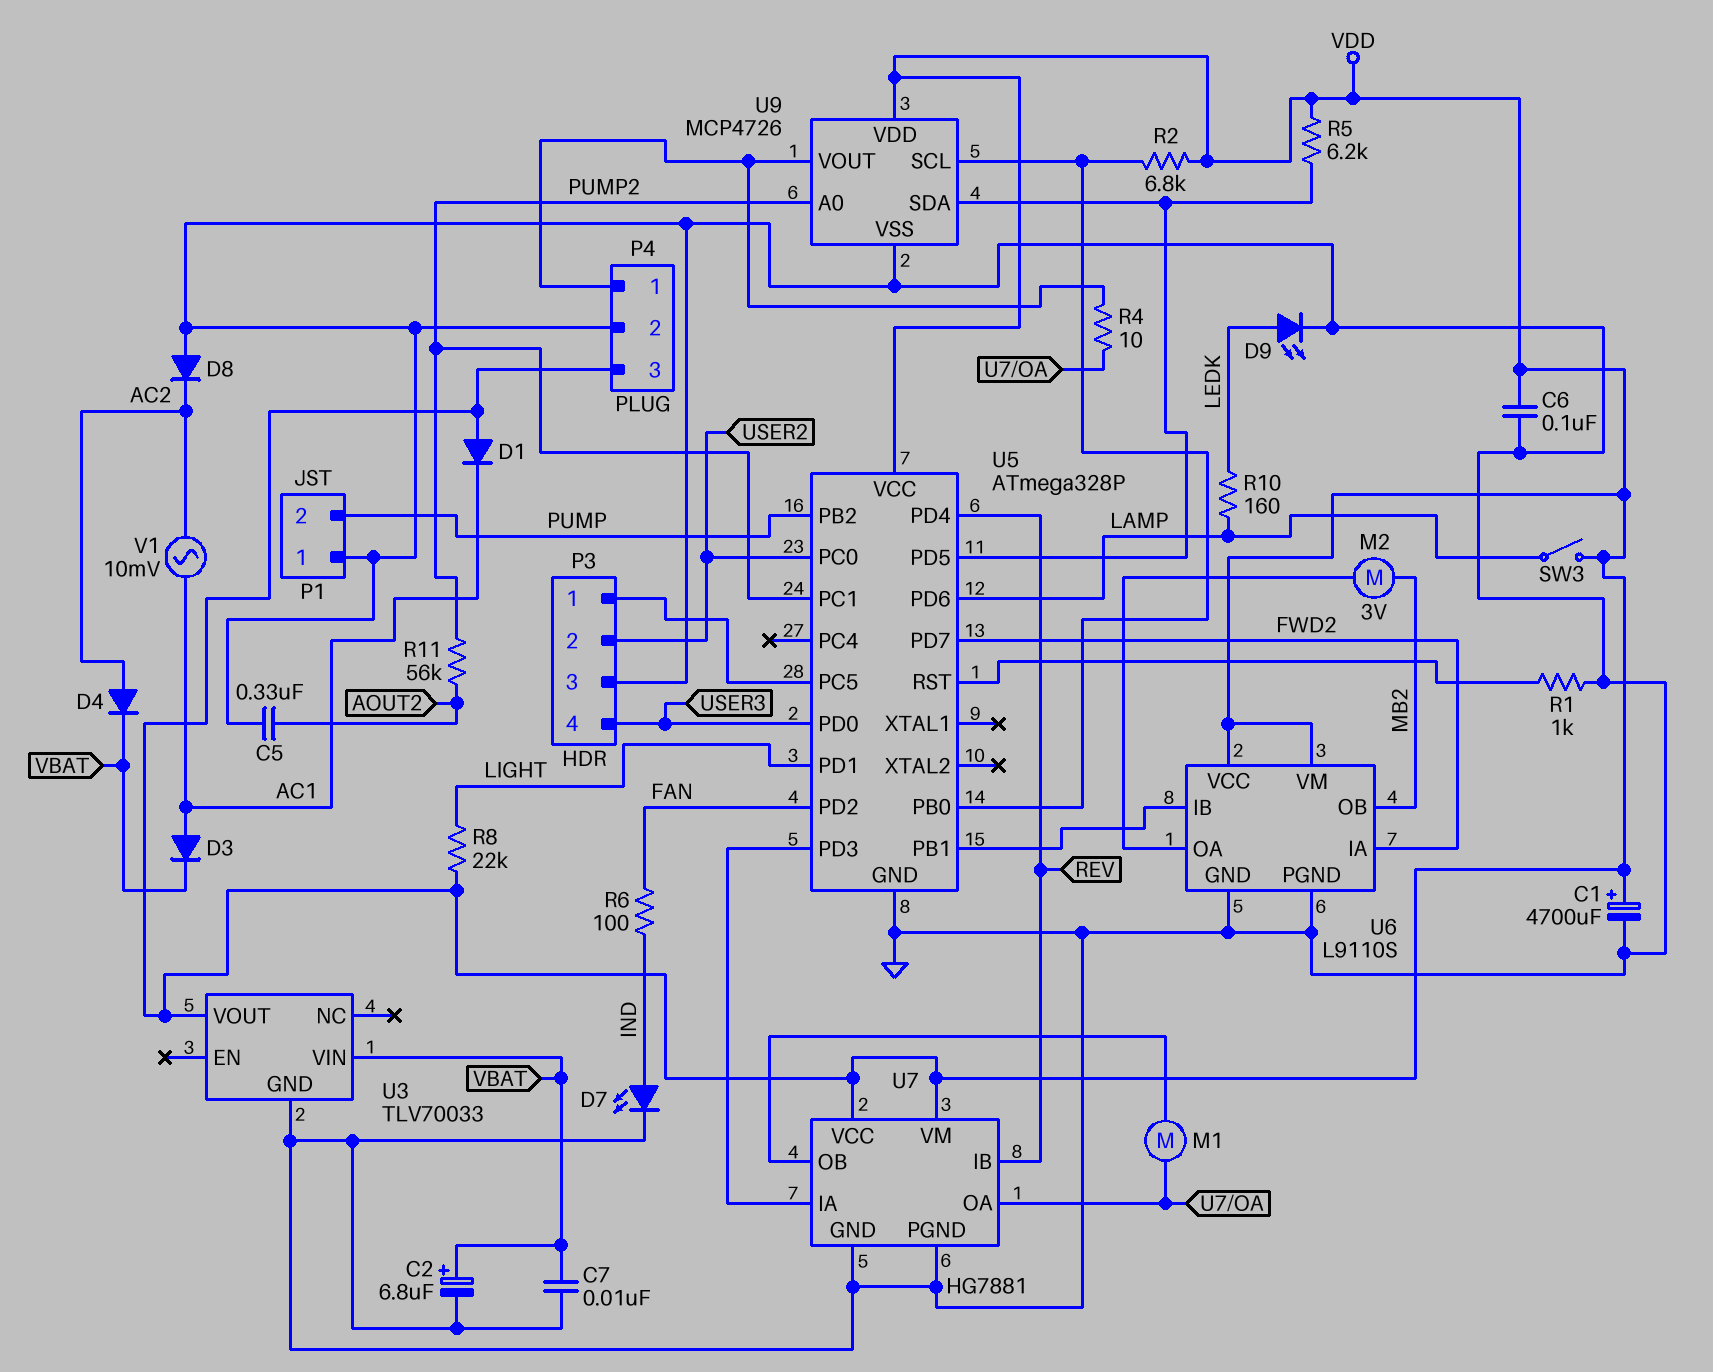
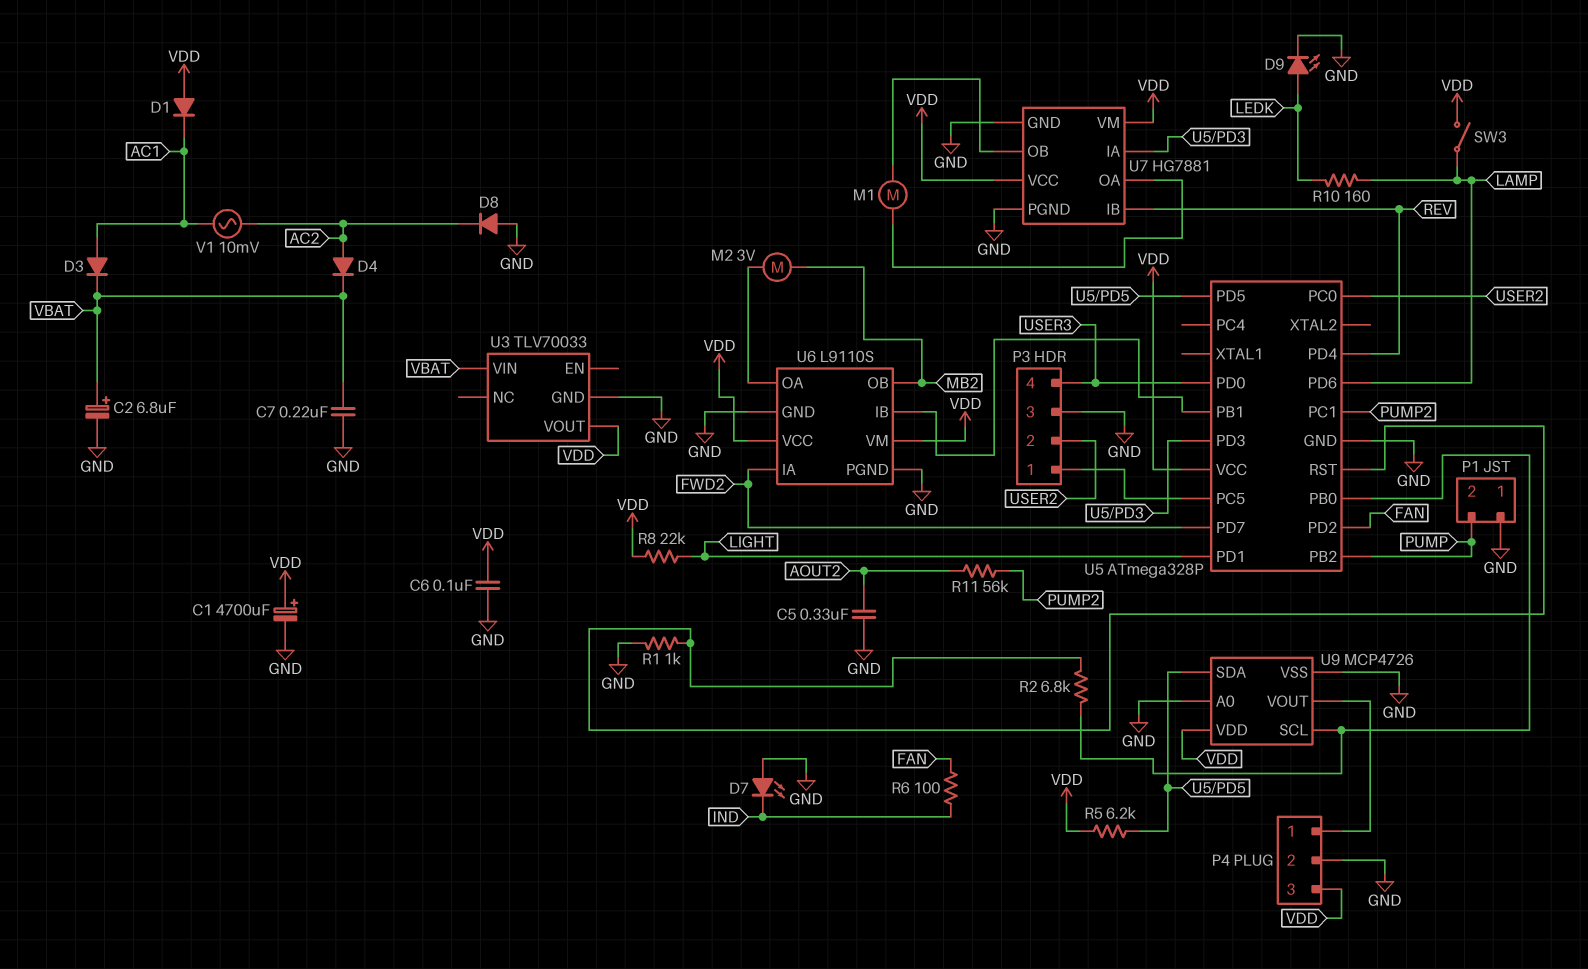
C7: 10nF (GND, VBAT) -> 220nF (GND, VBAT)
D7: LED (A IND, K GND) -> LED (A GND, K IND)
R2: 6.8k (U5/PB0, VDD) -> 6.8k (U5/PB0, U5/RST)
R4: 10 (P4/1, U7/OA) -> none
U9 pin A0: PUMP2 -> GND

